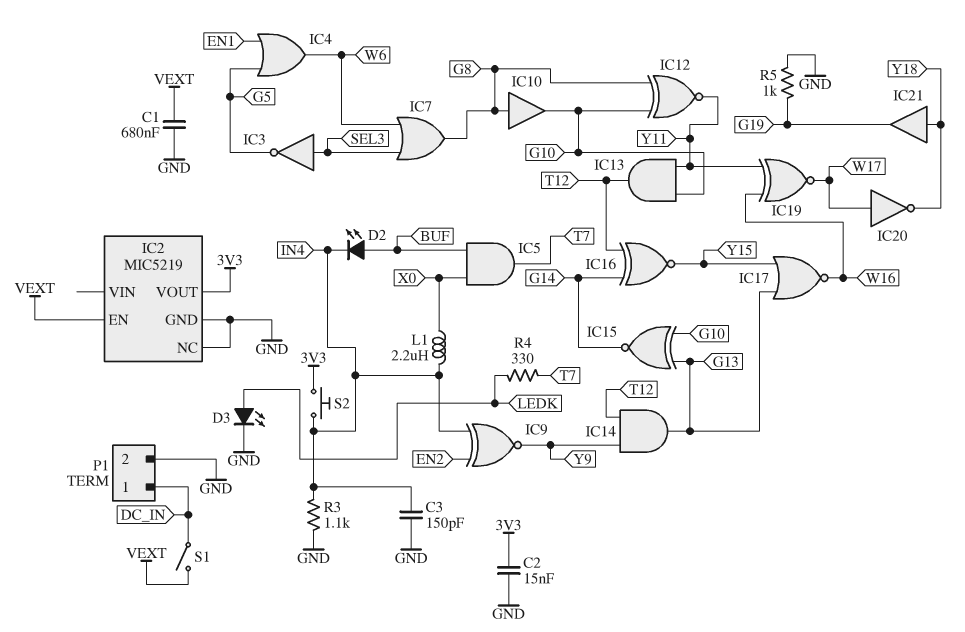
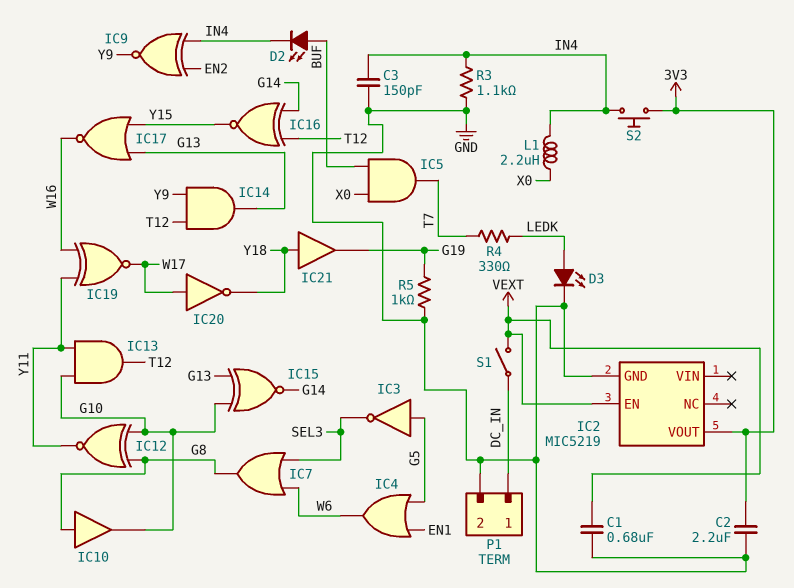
C2: 15nF (3V3, GND) -> 2.2uF (3V3, GND)
IC2 pin NC: GND -> none
IC3: NOT (in SEL3, out G5) -> NOT (in G5, out SEL3)

